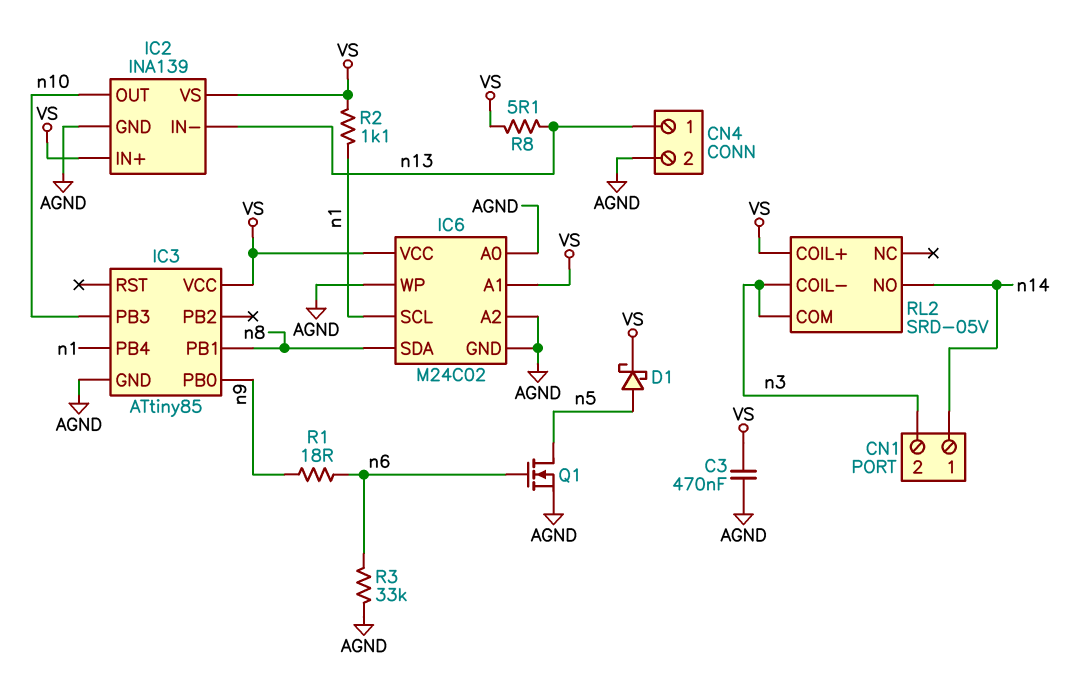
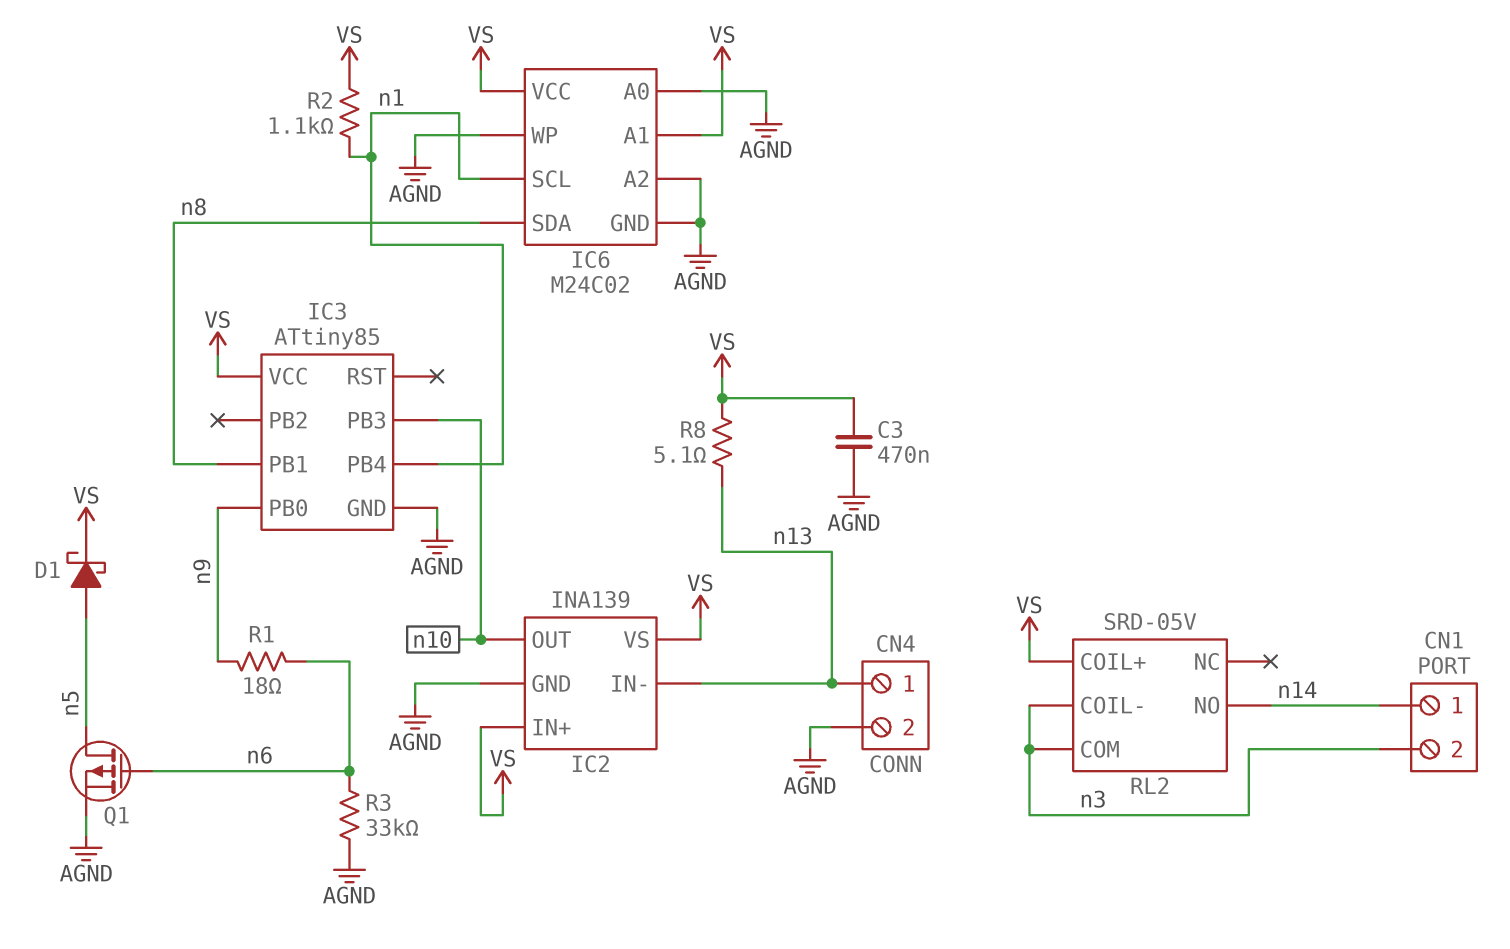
Q1: NMOS (G n6, D n5, S AGND) -> PMOS (G n6, D n5, S AGND)

